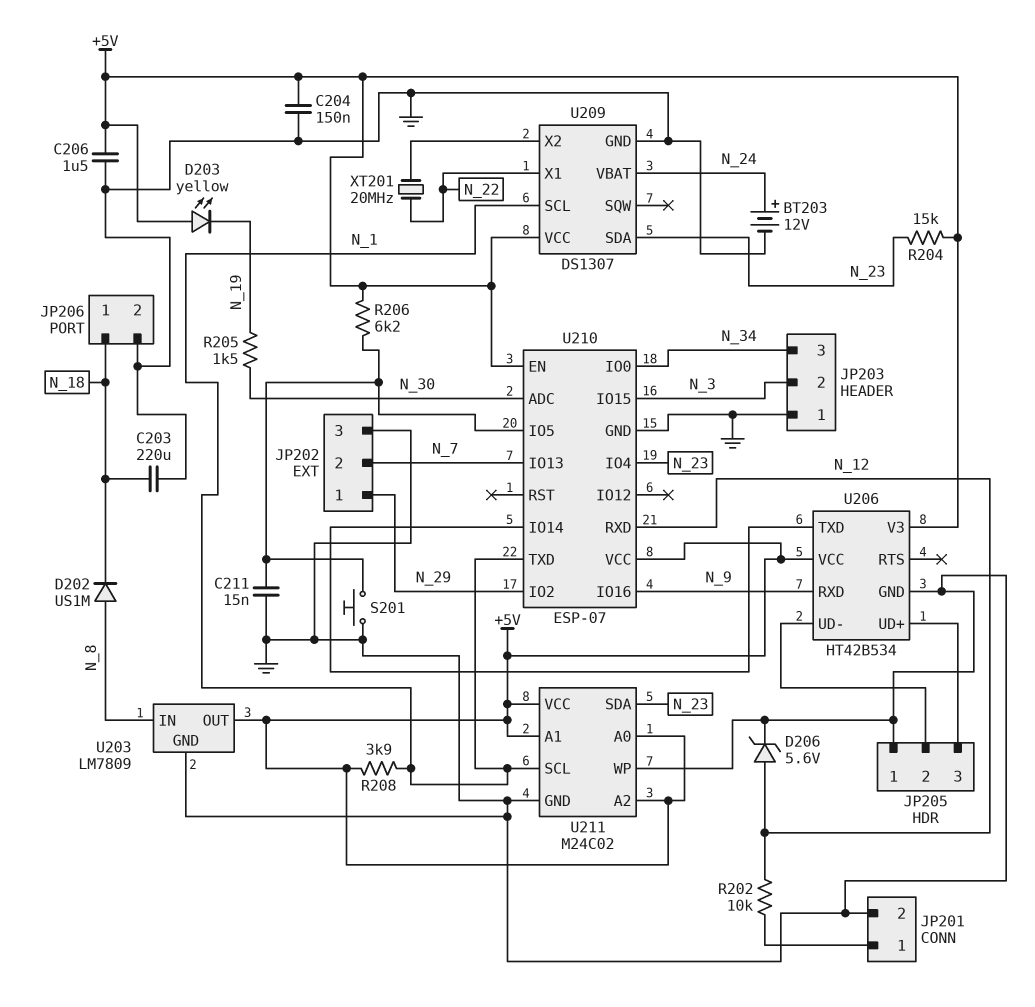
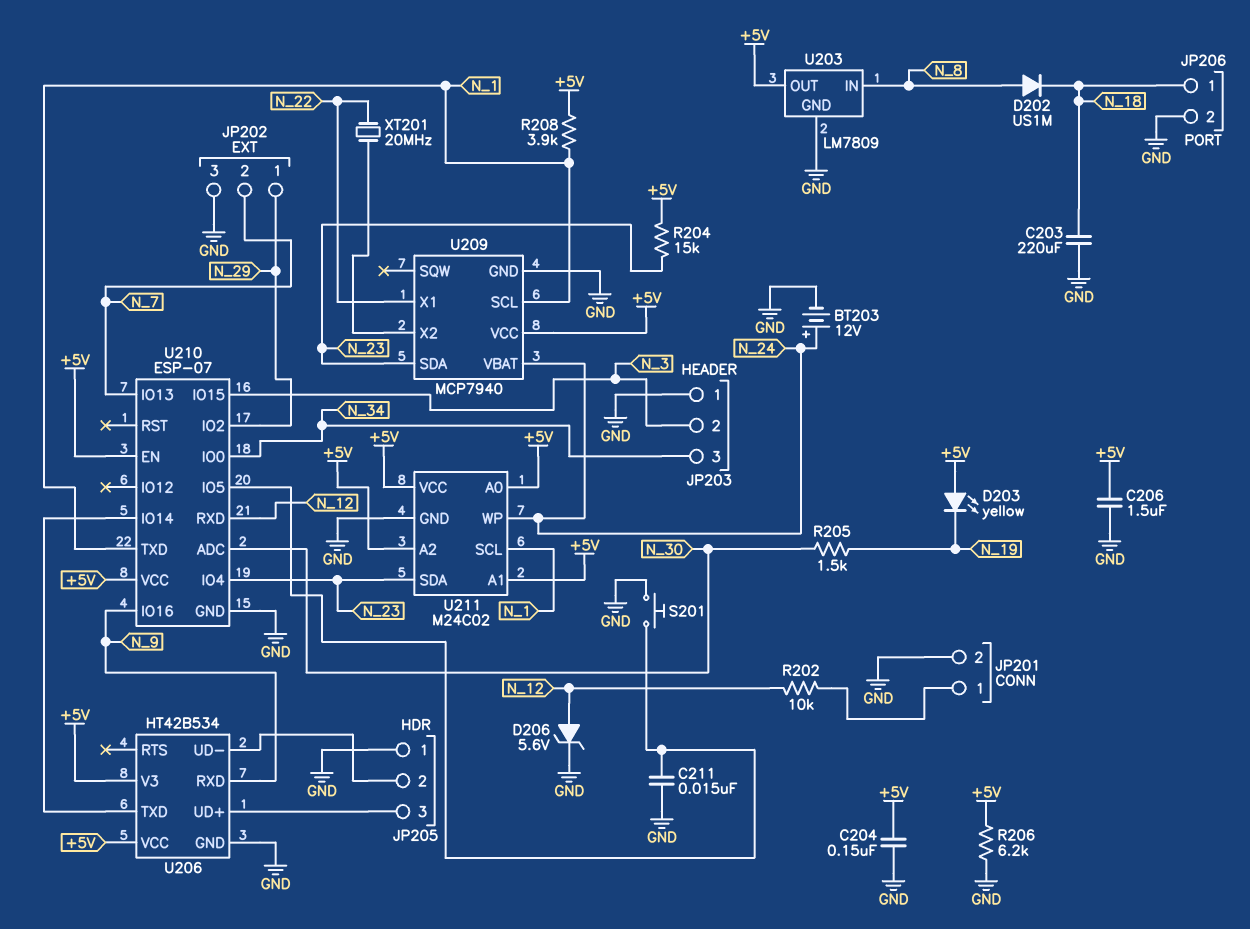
R206: 6.2k (+5V, U210/IO5) -> 6.2k (+5V, GND)
U209: DS1307 -> MCP7940
U211 pin WP: GND -> N_24

